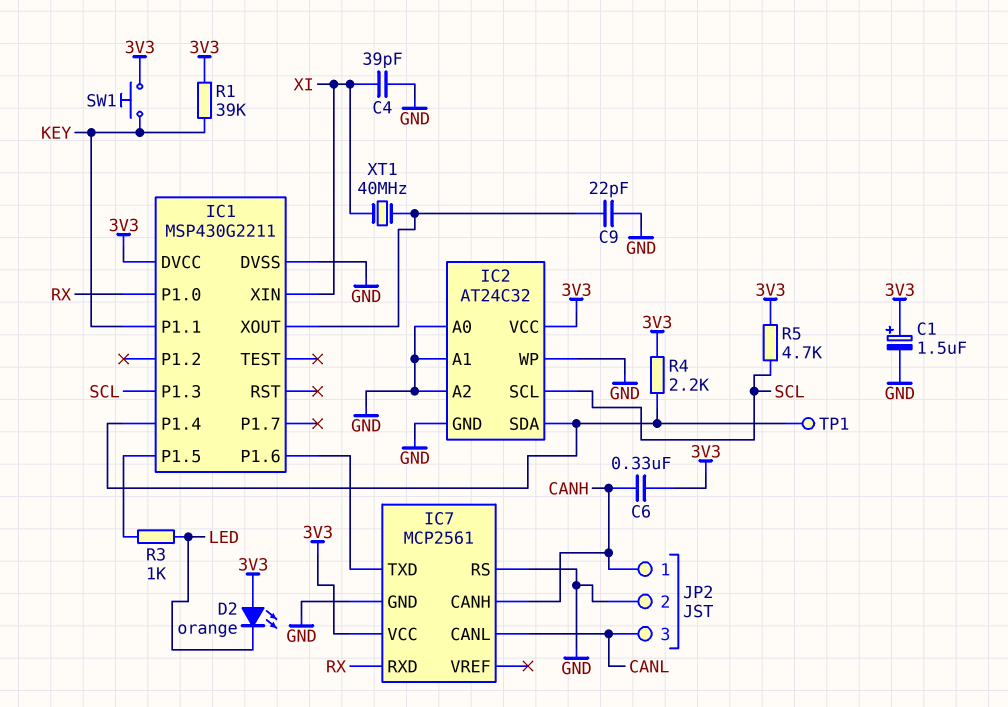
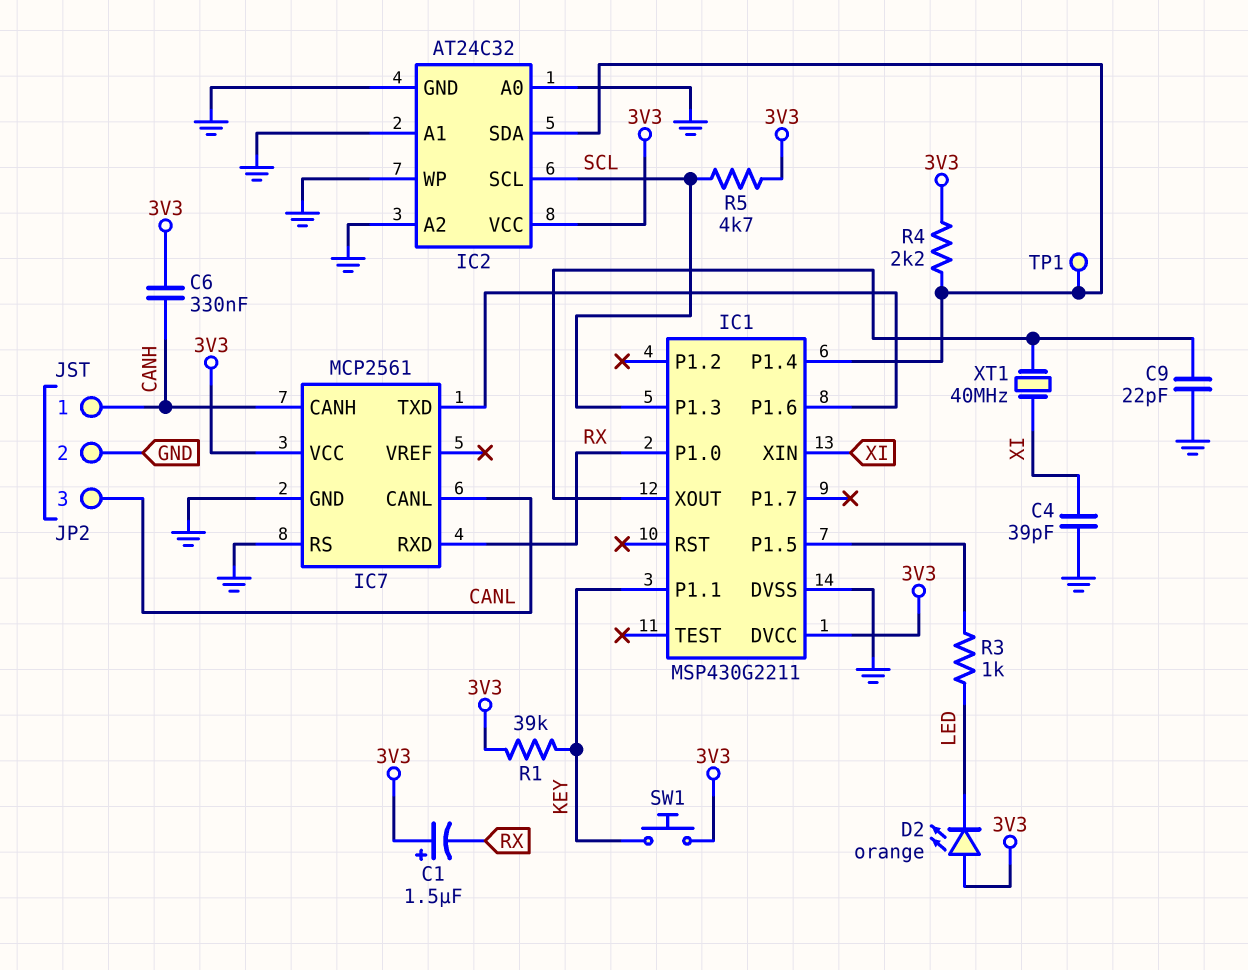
C1: 1.5uF (plus 3V3, minus GND) -> 1.5uF (plus 3V3, minus RX)

